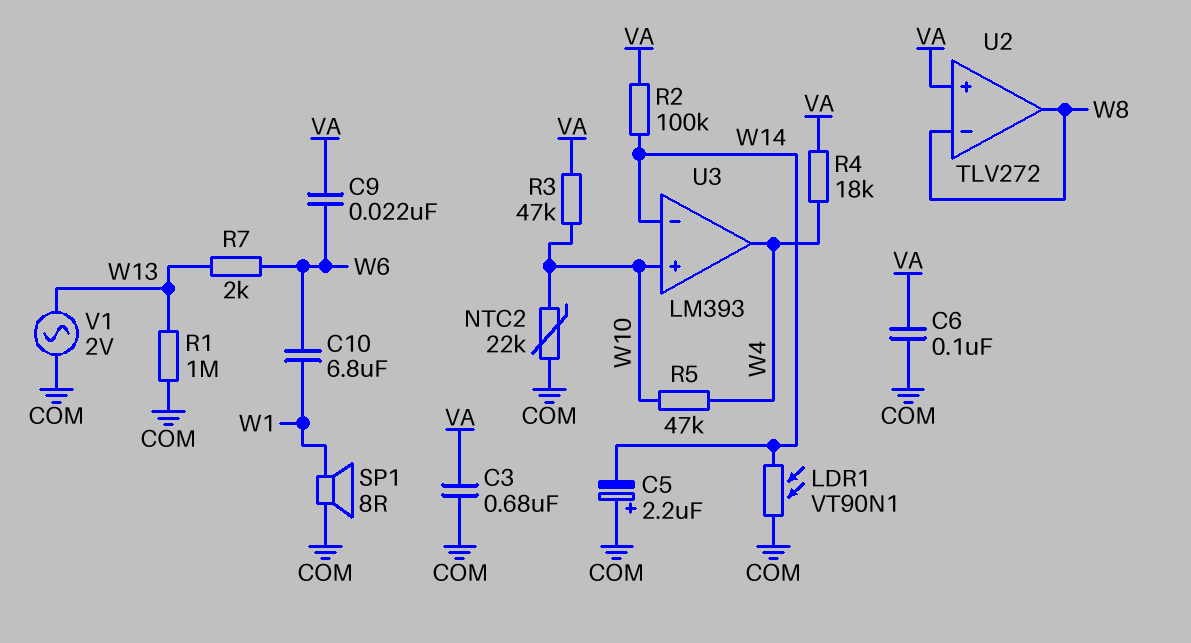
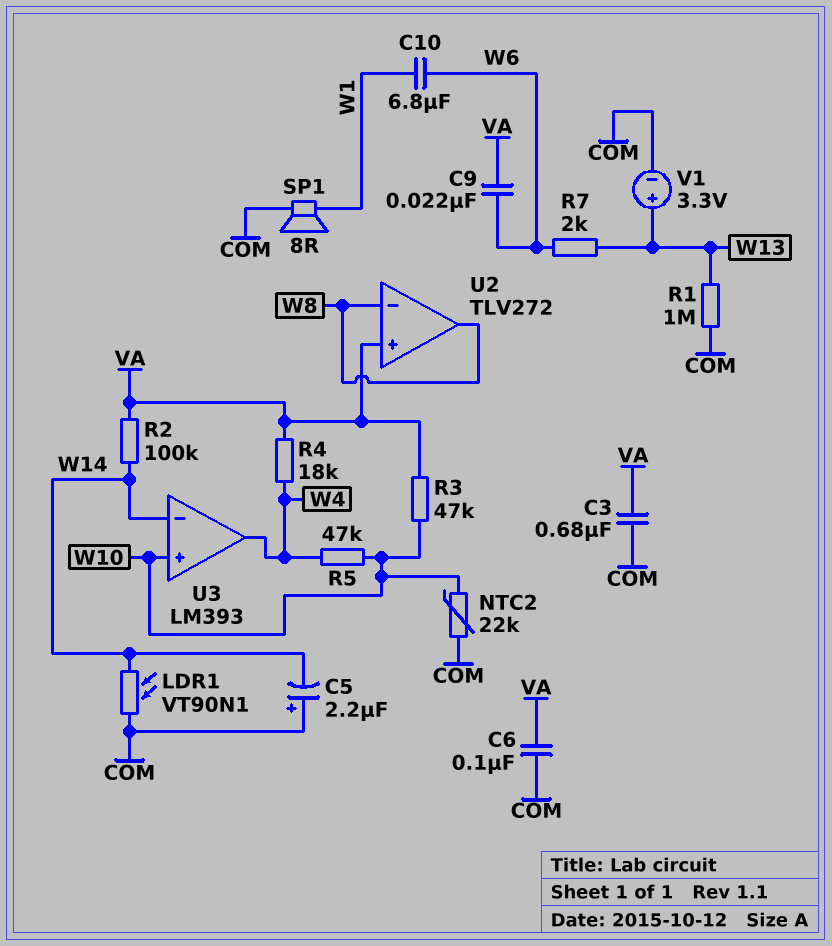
V1: AC 2V (COM, W13) -> 3.3V (plus W13, minus COM)

